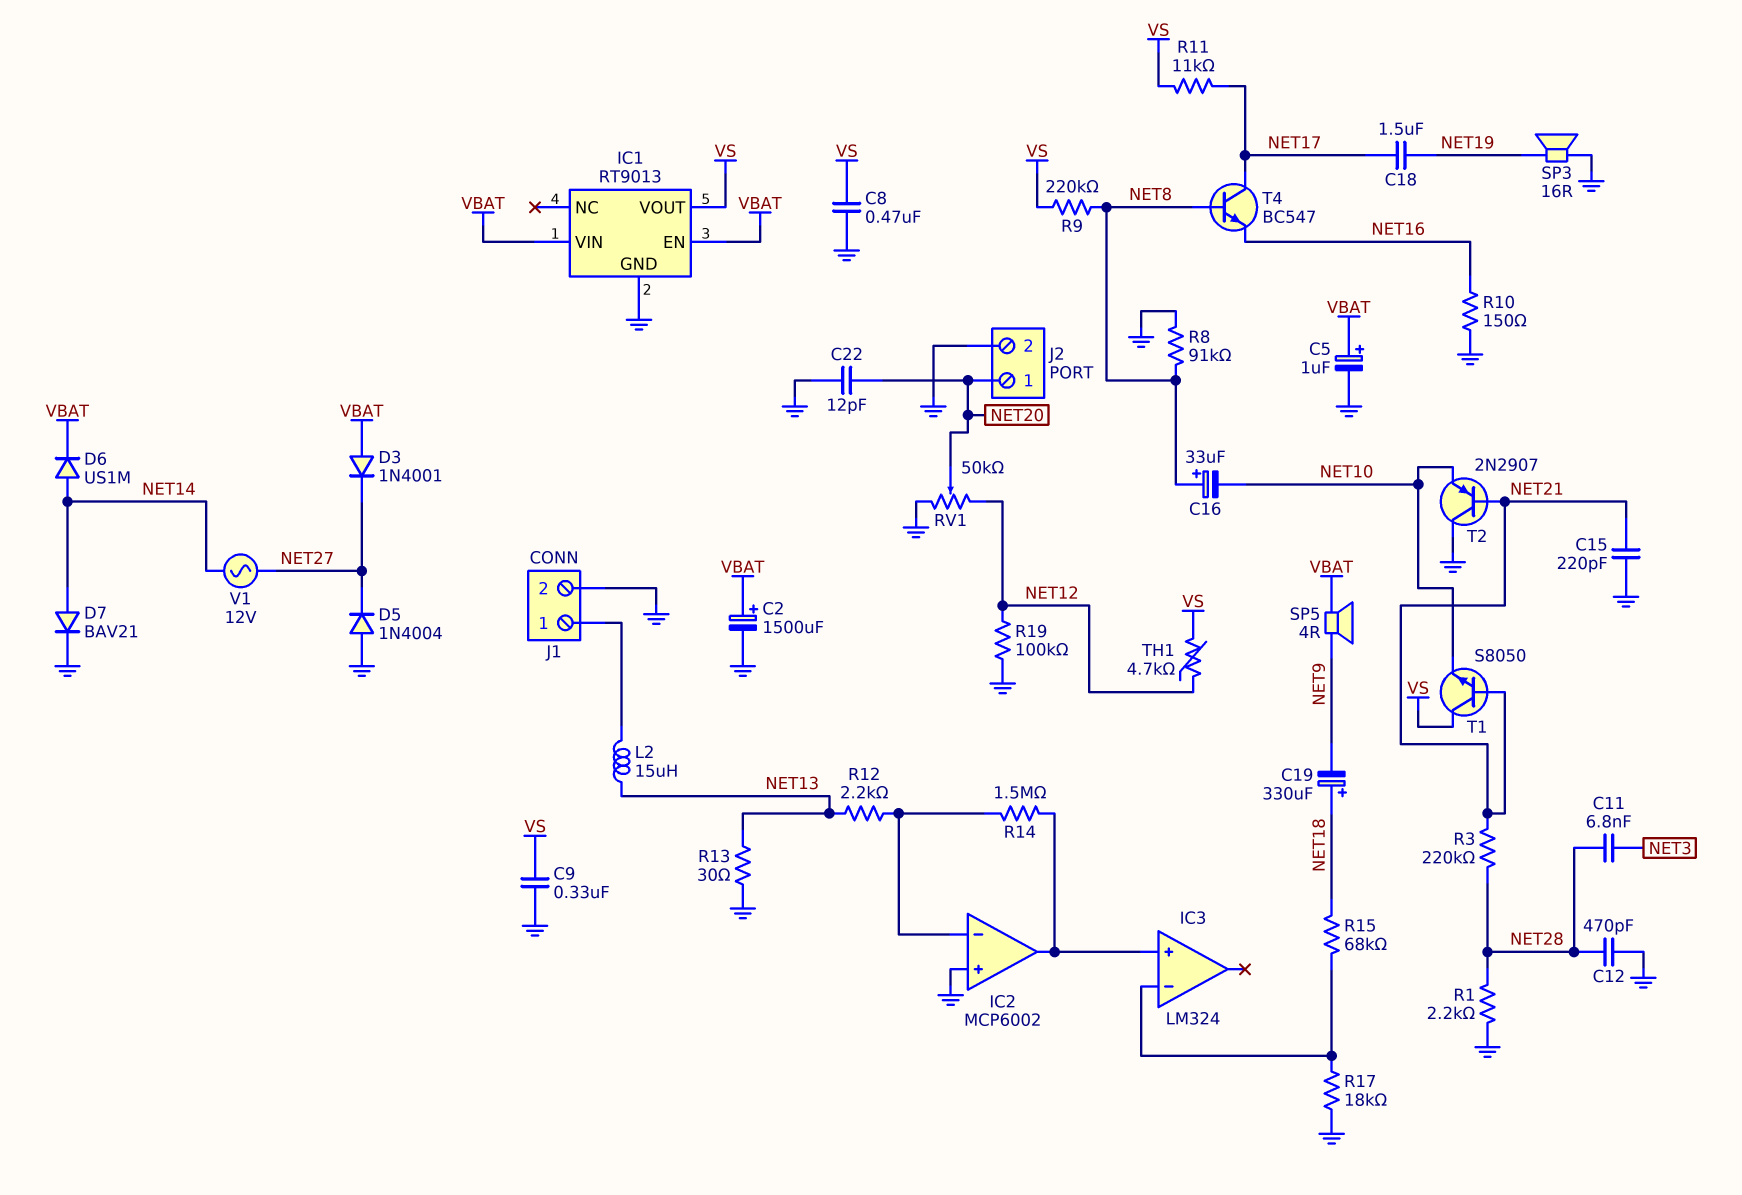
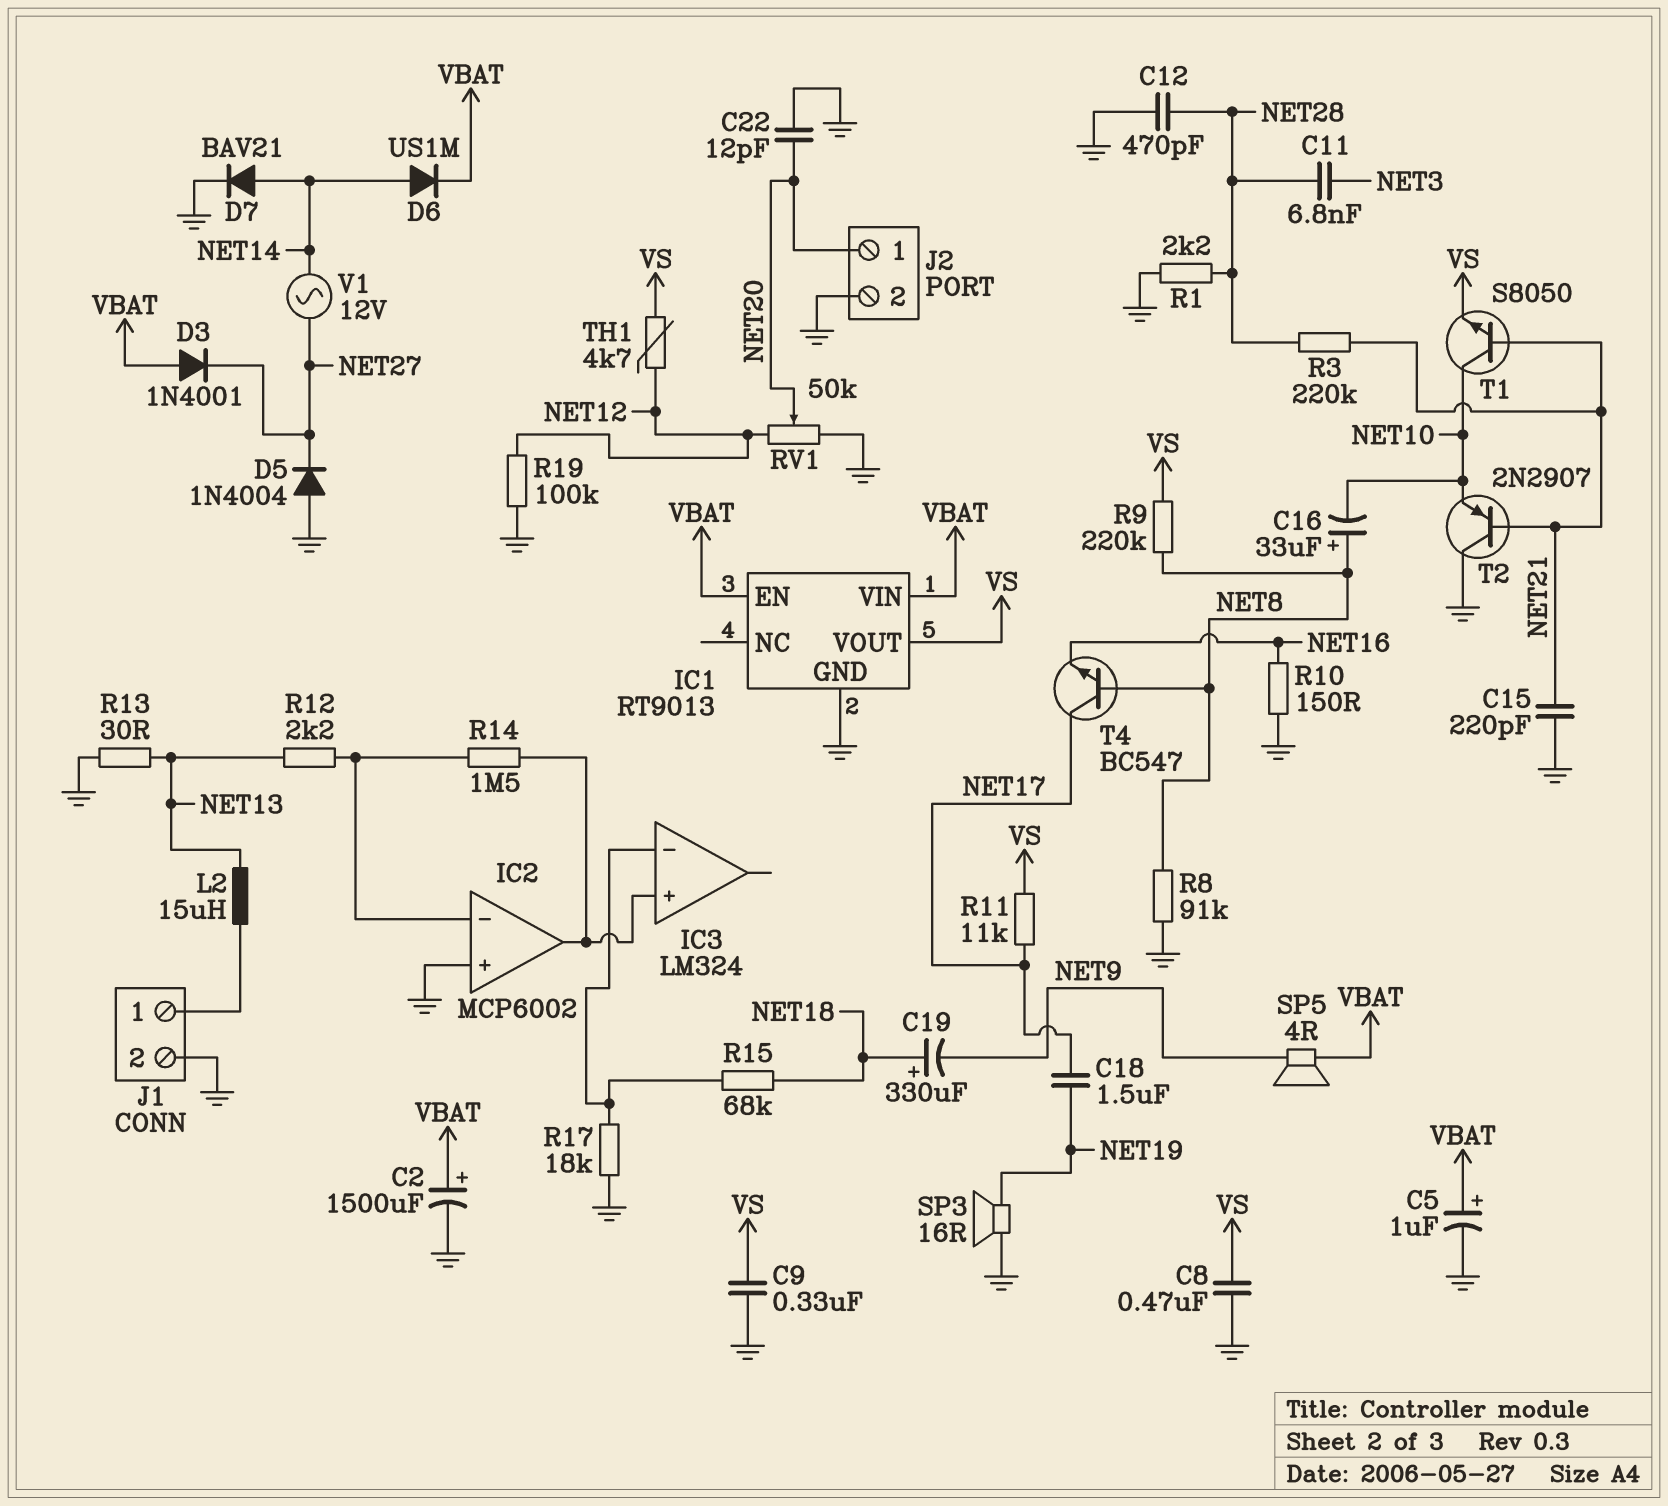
T1: NPN S8050 (B NET21, C VS, E NET10) -> NPN S8050 (B NET21, C NET10, E VS)

